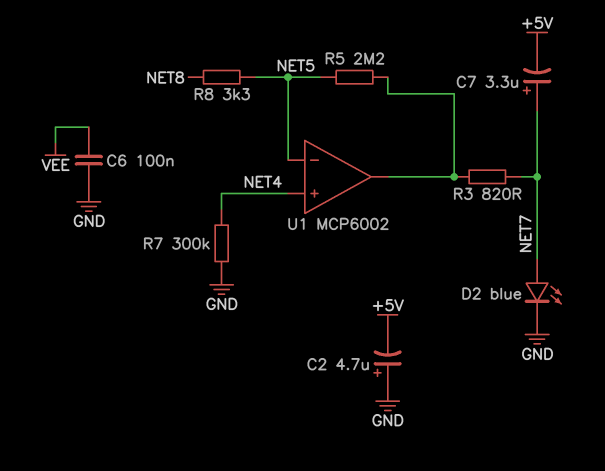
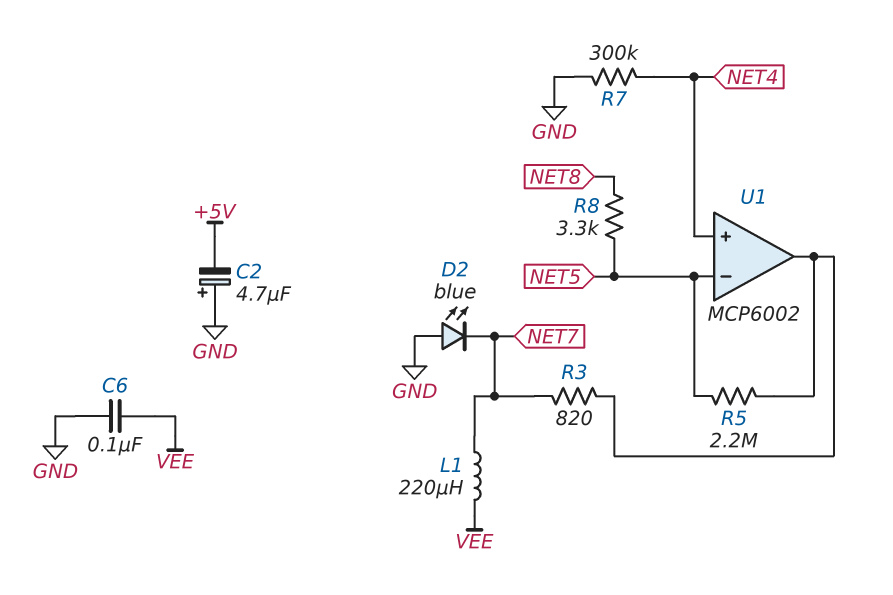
C7: 3.3uF (plus NET7, minus +5V) -> none
D2: LED blue (A NET7, K GND) -> LED blue (A GND, K NET7)
L1: none -> 220uH (NET7, VEE)

